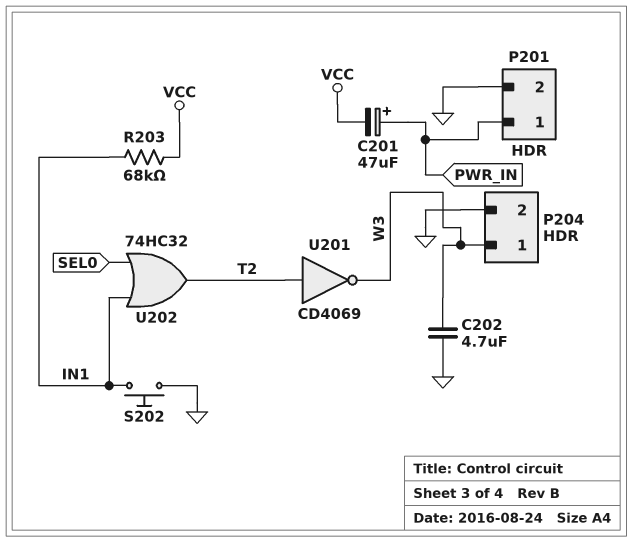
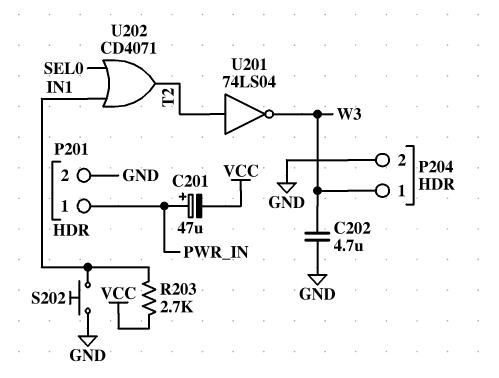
R203: 68k (IN1, VCC) -> 2.7k (IN1, VCC)
U201: NOT CD4069 (in T2, out W3) -> NOT 74LS04 (in T2, out W3)
U202: OR 74HC32 (in IN1, in SEL0, out T2) -> OR CD4071 (in IN1, in SEL0, out T2)

